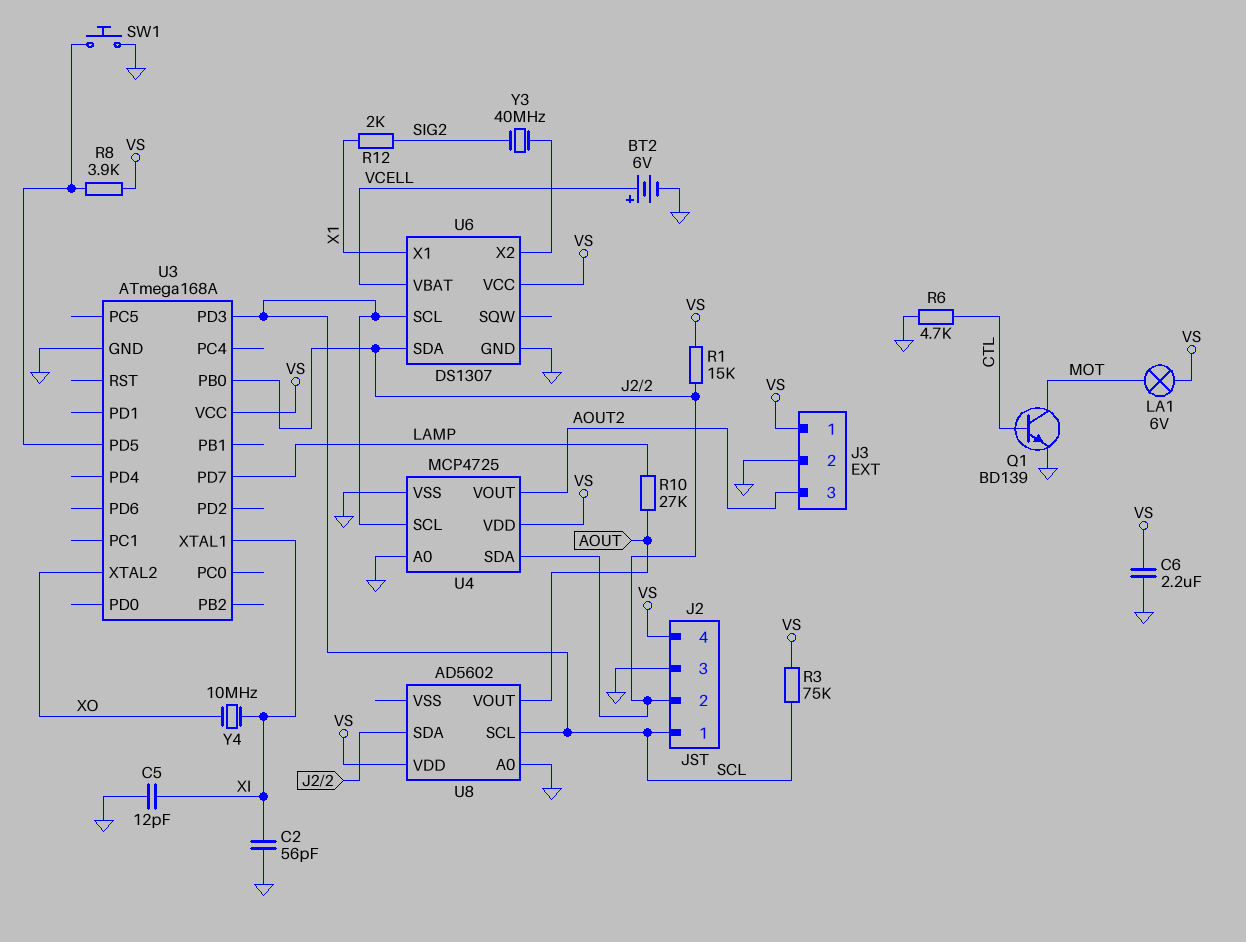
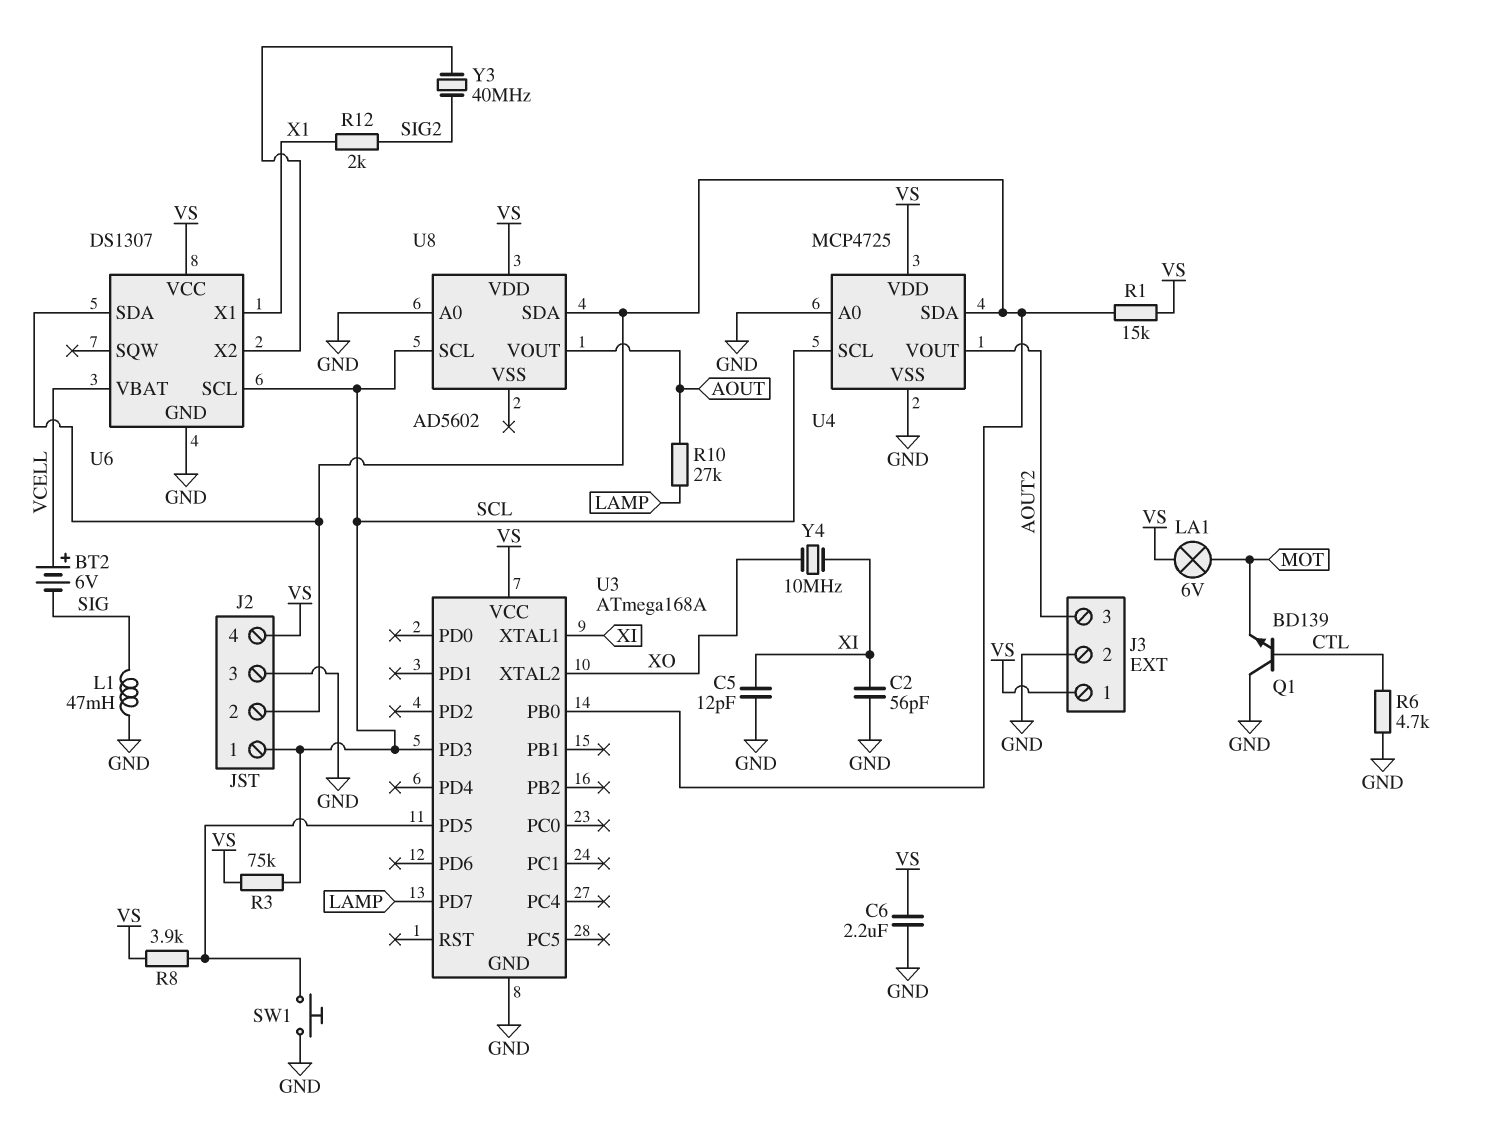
BT2: 6V (plus VCELL, minus GND) -> 6V (plus VCELL, minus SIG)
L1: none -> 47mH (GND, SIG)
Q1: NPN BD139 (B CTL, C MOT, E GND) -> NPN BD139 (B CTL, C GND, E MOT)

